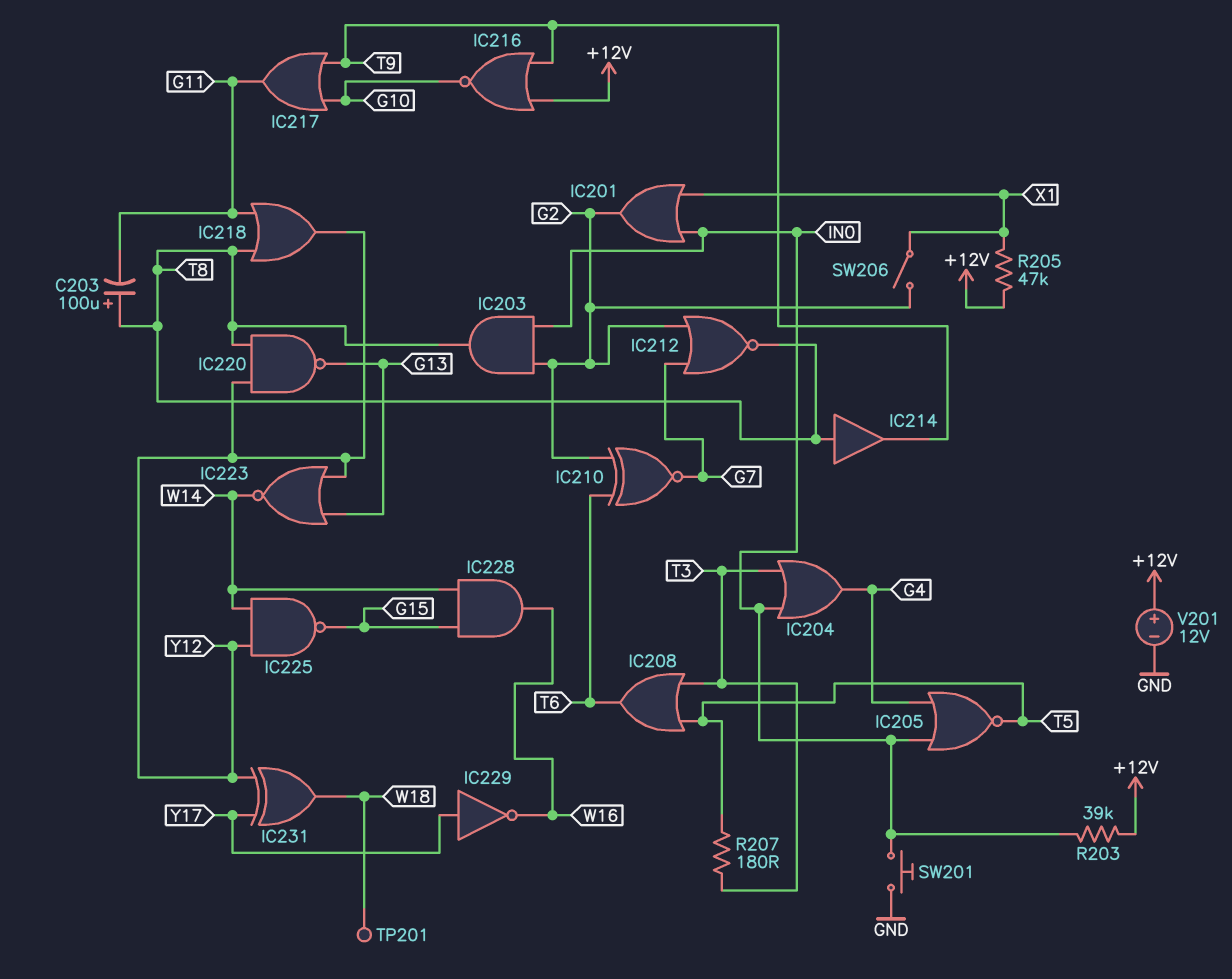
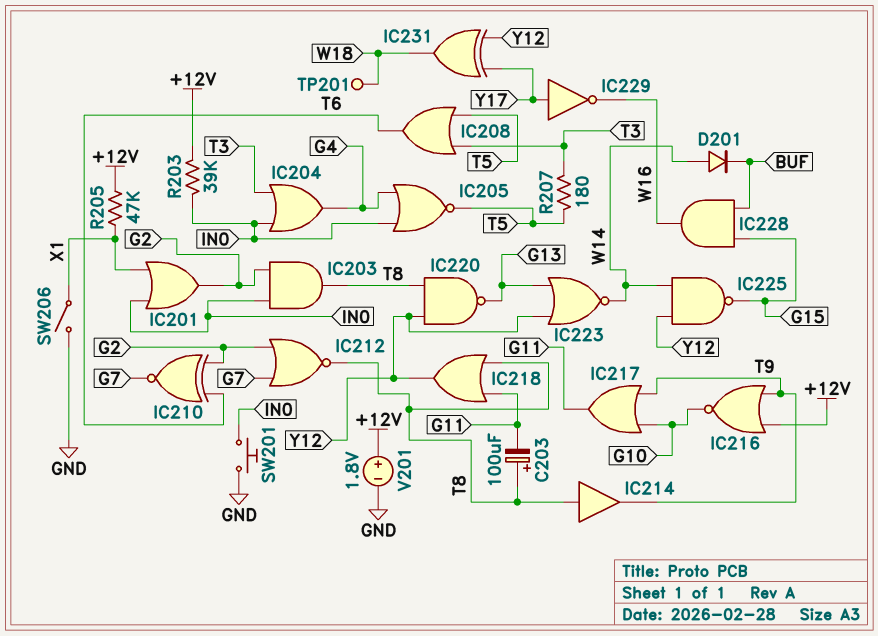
D201: none -> diode (A W14, K BUF)
IC228: AND (in G15, in W14, out W16) -> AND (in BUF, in G15, out W16)
SW206: switch (G2, X1) -> switch (GND, X1)
V201: 12V (plus +12V, minus GND) -> 1.8V (plus +12V, minus GND)

